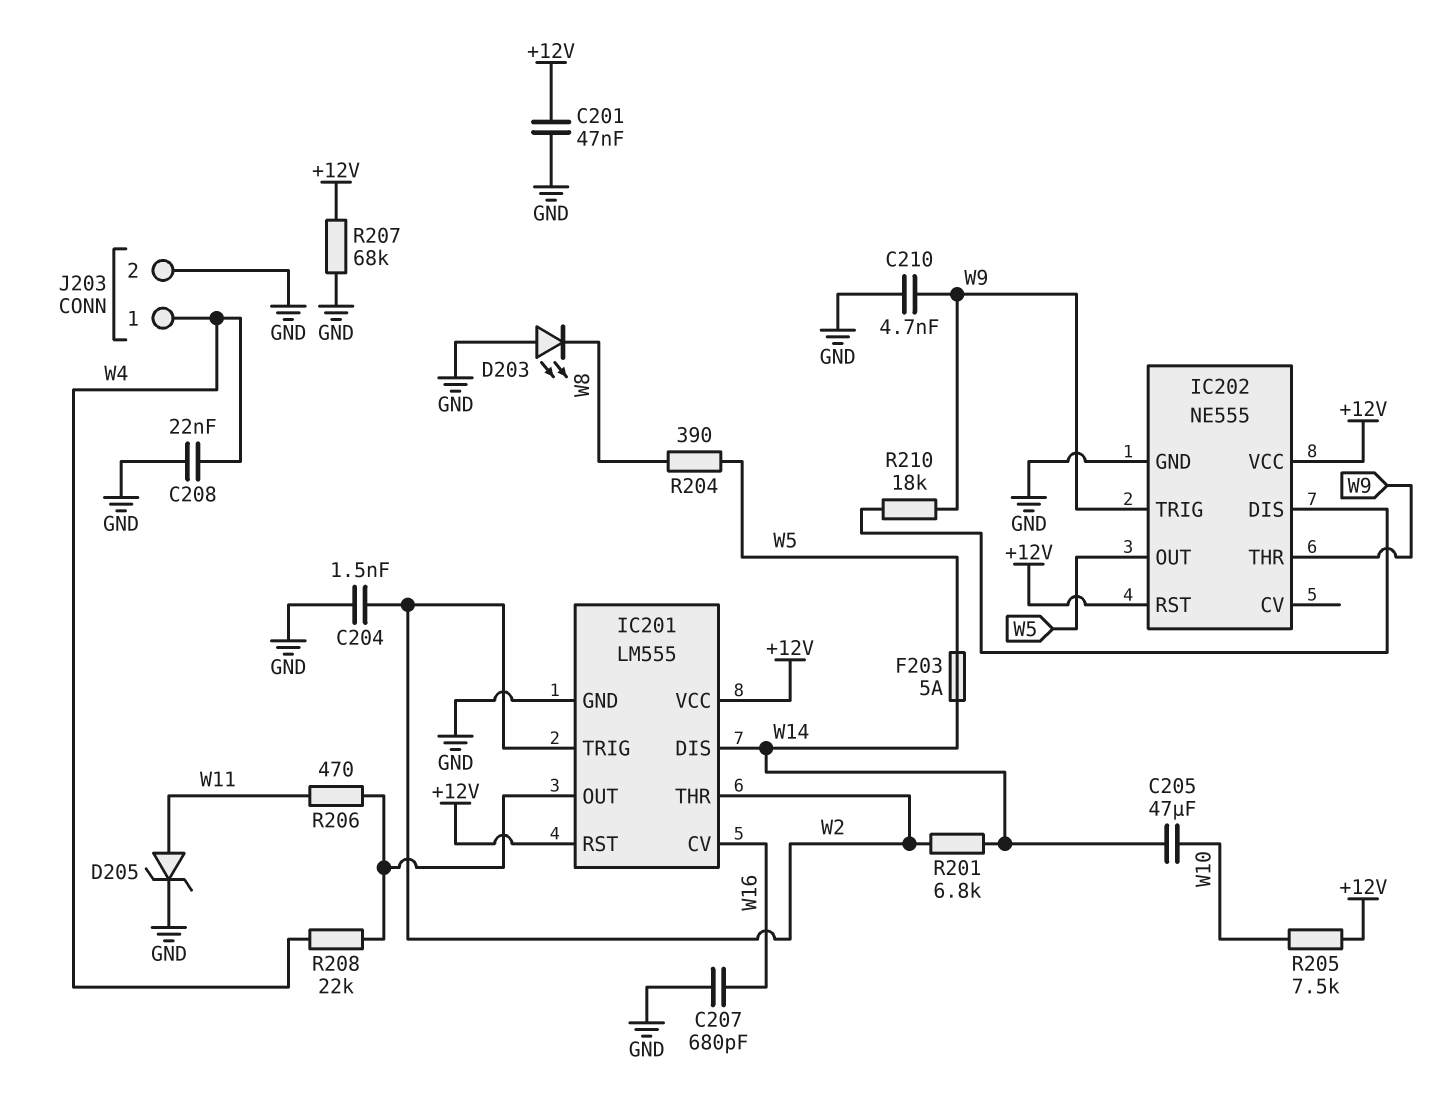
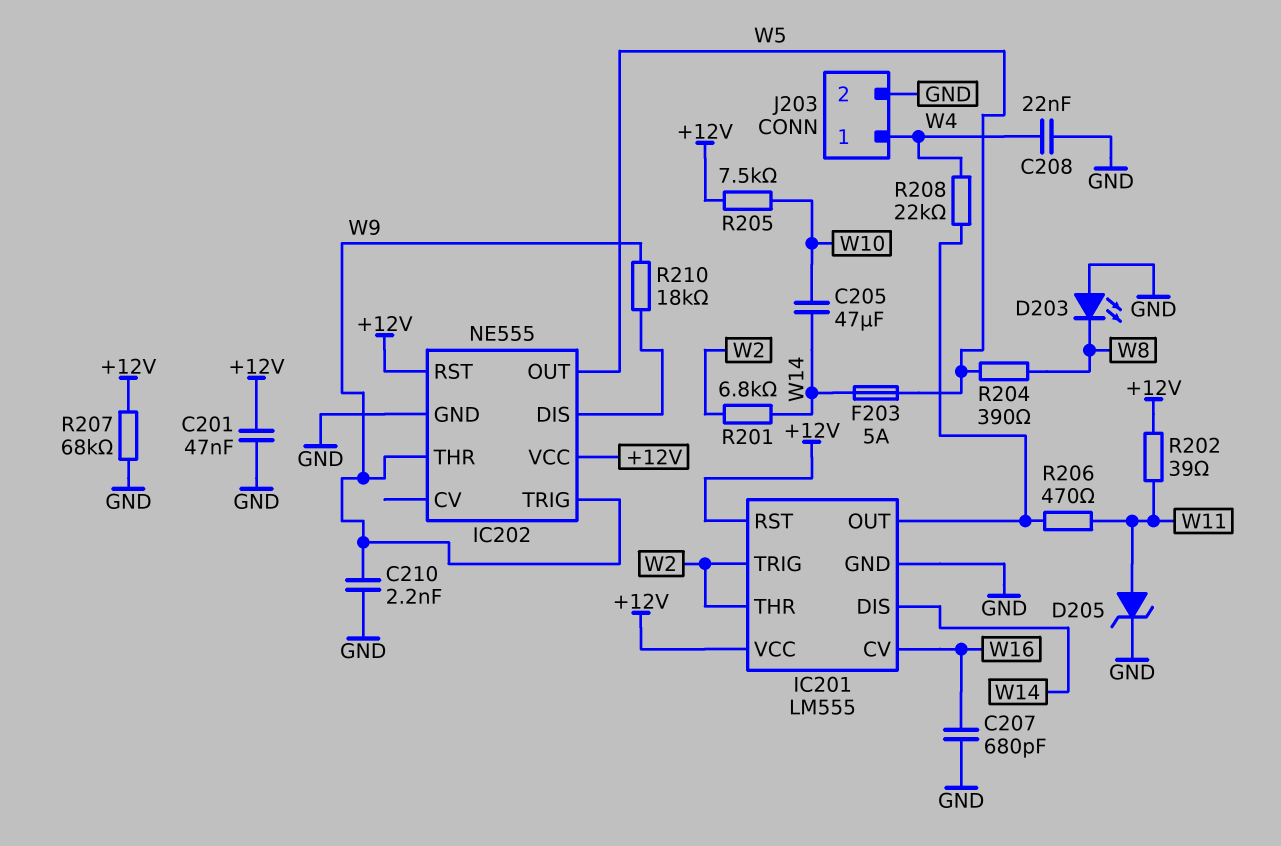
C204: 1.5nF (GND, W2) -> none
C210: 4.7nF (GND, W9) -> 2.2nF (GND, W9)
R202: none -> 39 (+12V, W11)

